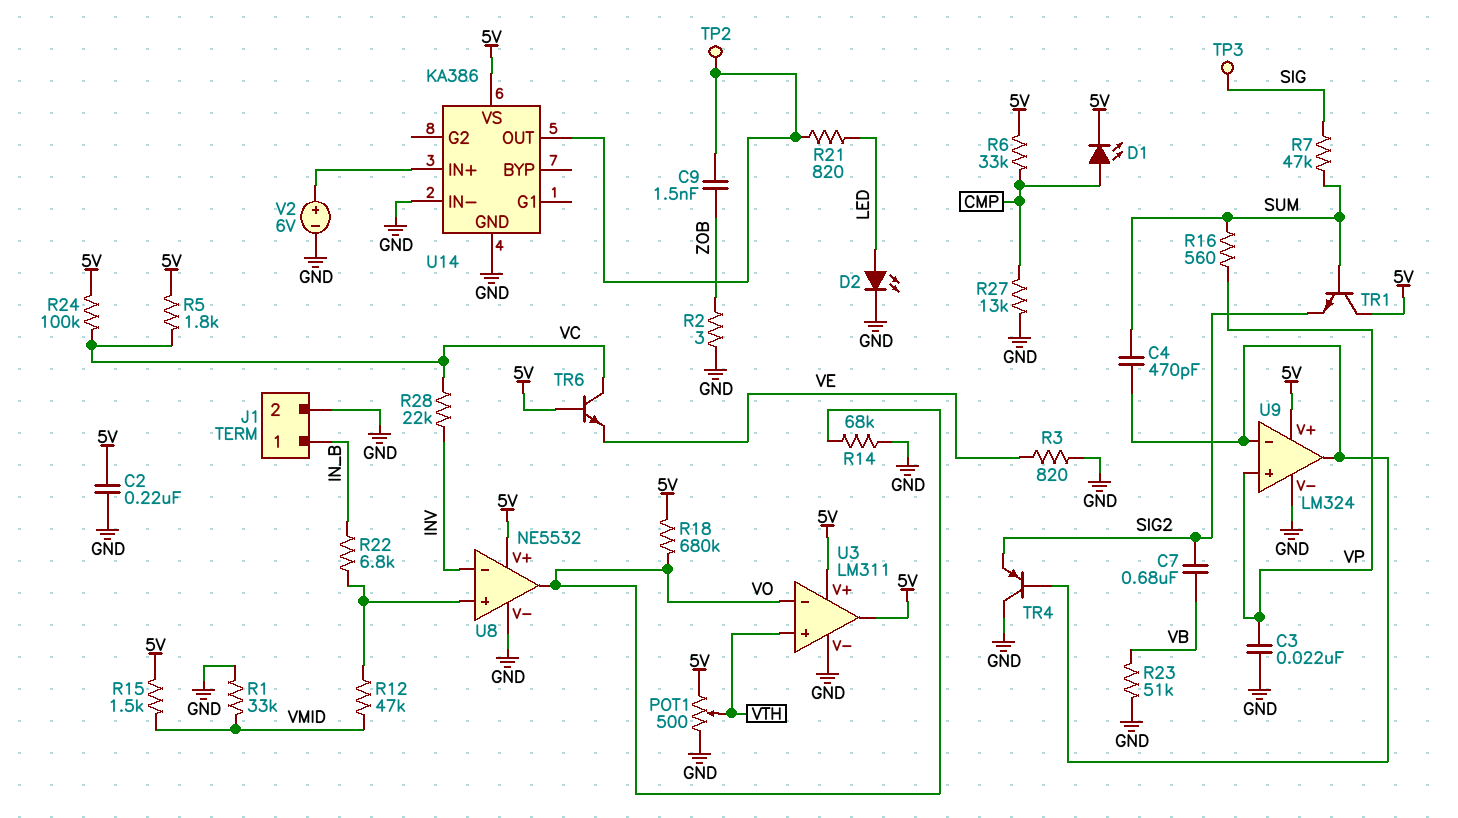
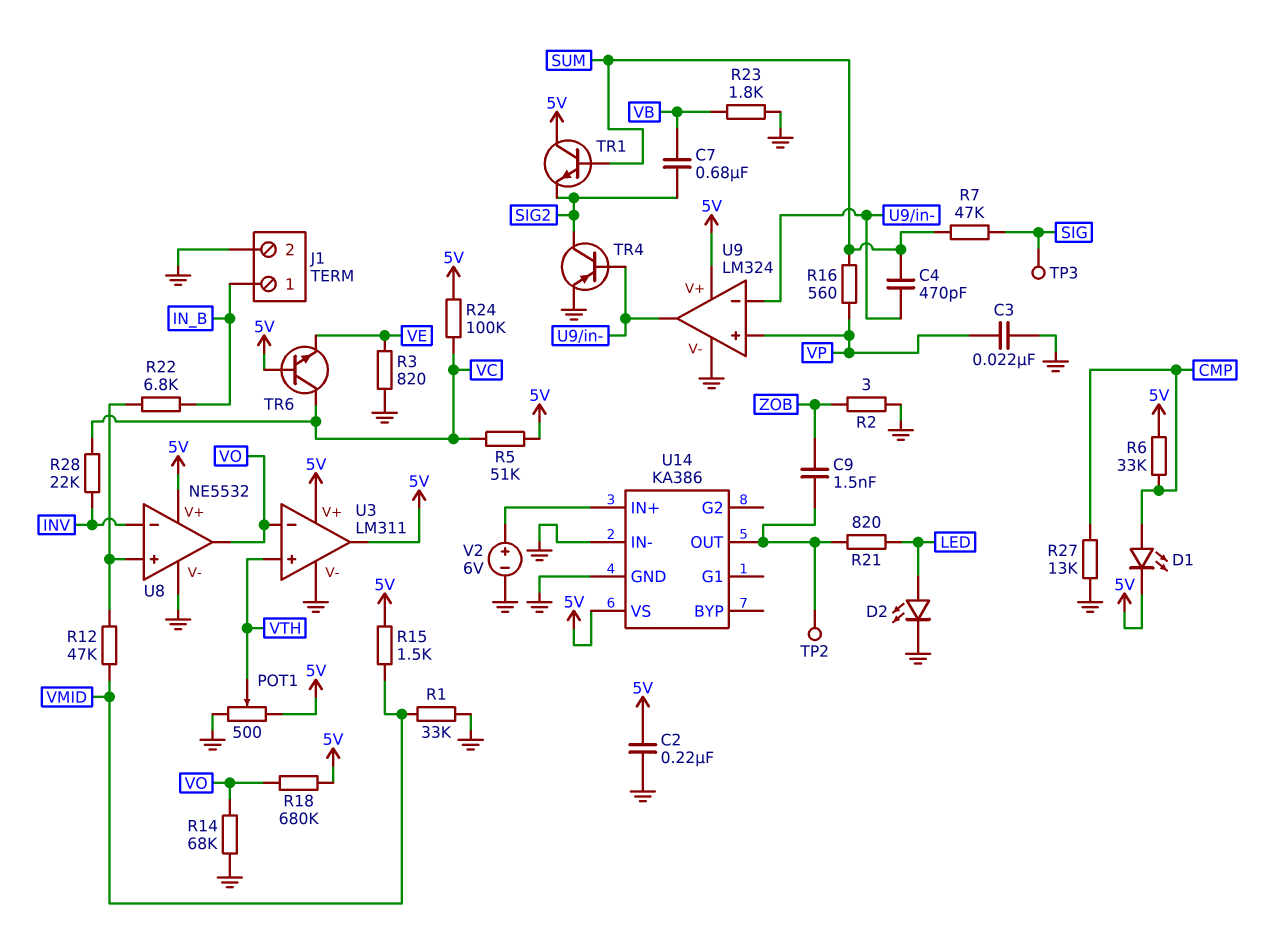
R5: 1.8k (5V, VC) -> 51k (5V, VC)
R23: 51k (GND, VB) -> 1.8k (GND, VB)
TR4: PNP (B U9/in-, C GND, E SIG2) -> PNP (B U9/in-, C SIG2, E GND)

